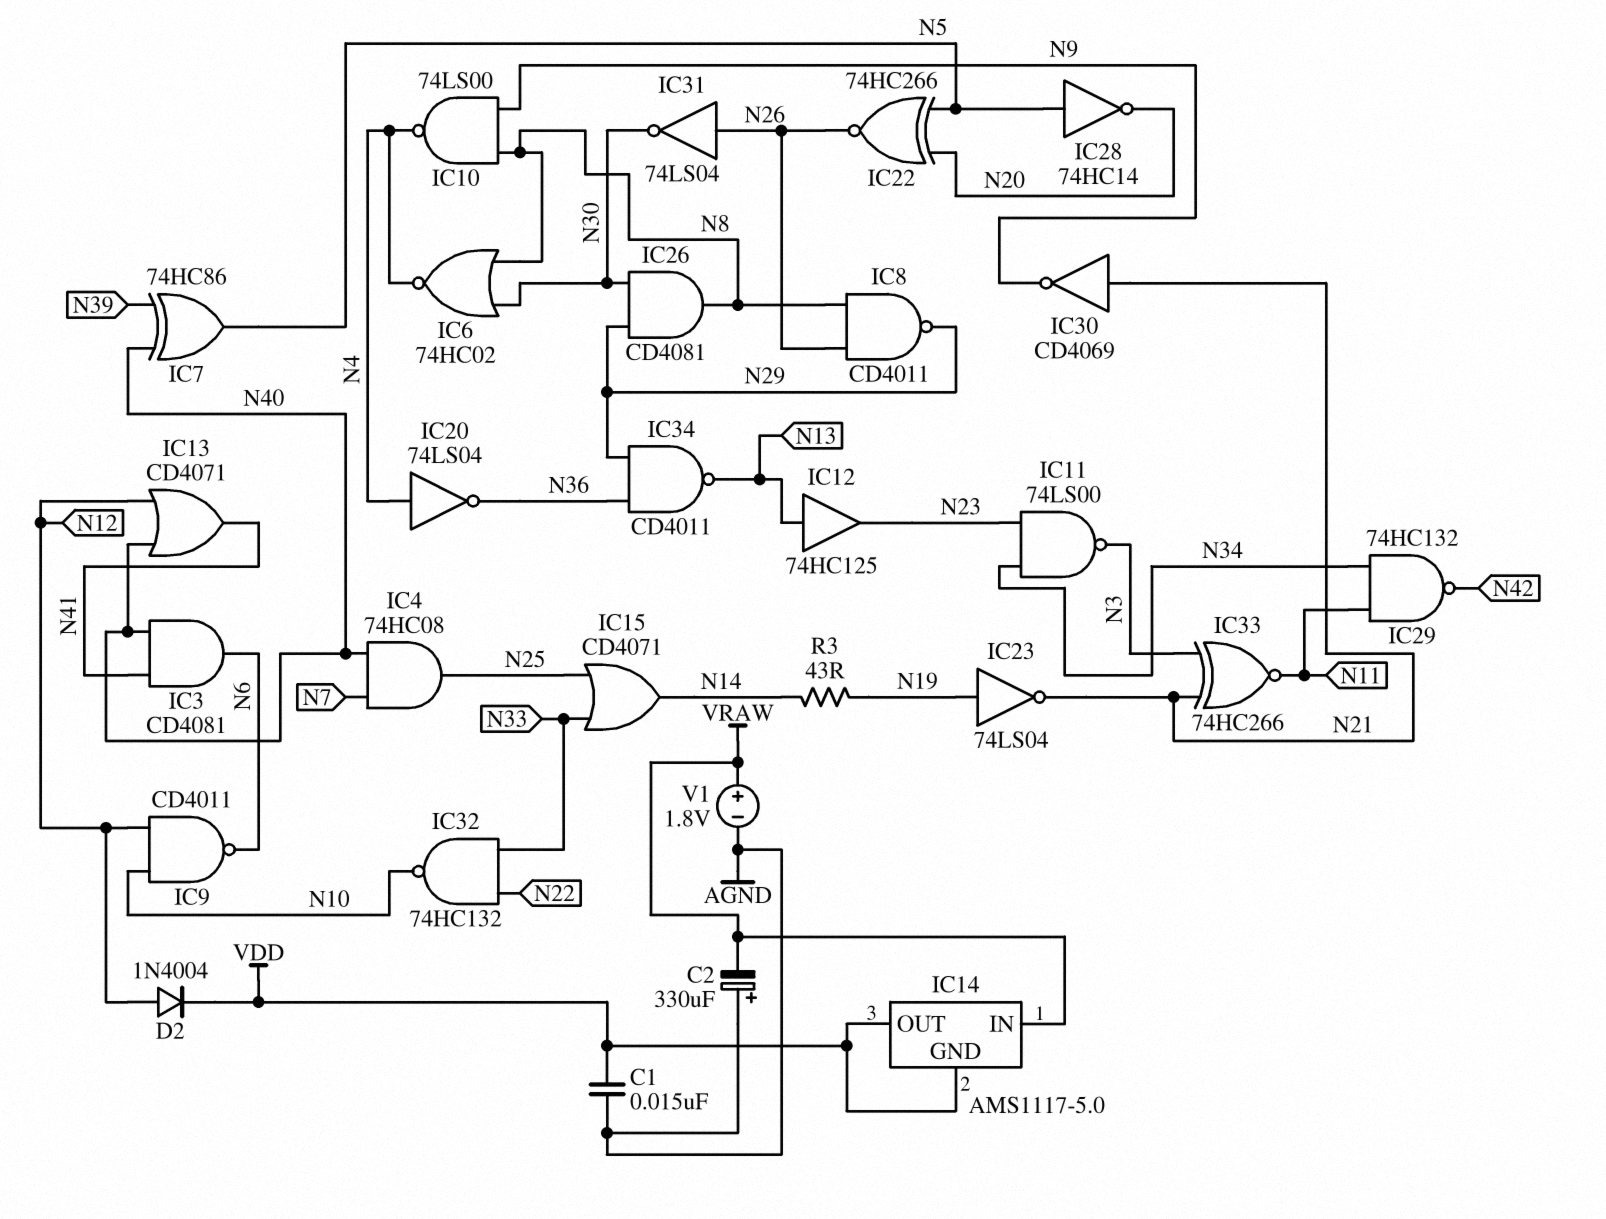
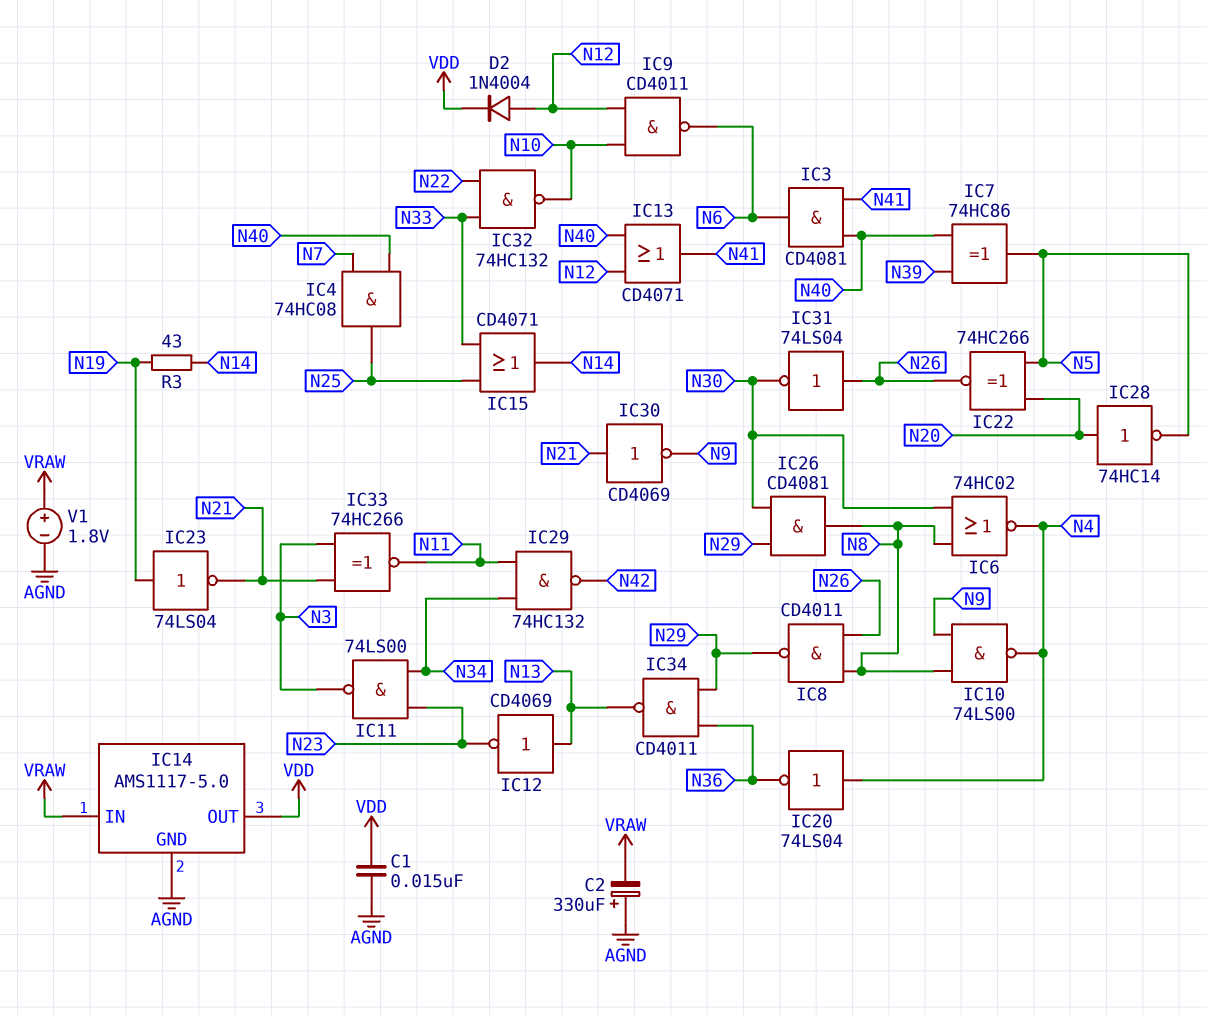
IC12: buffer 74HC125 (in N13, out N23) -> NOT CD4069 (in N13, out N23)
IC14 pin GND: VDD -> AGND
IC28: NOT 74HC14 (in N5, out N20) -> NOT 74HC14 (in N20, out N5)

